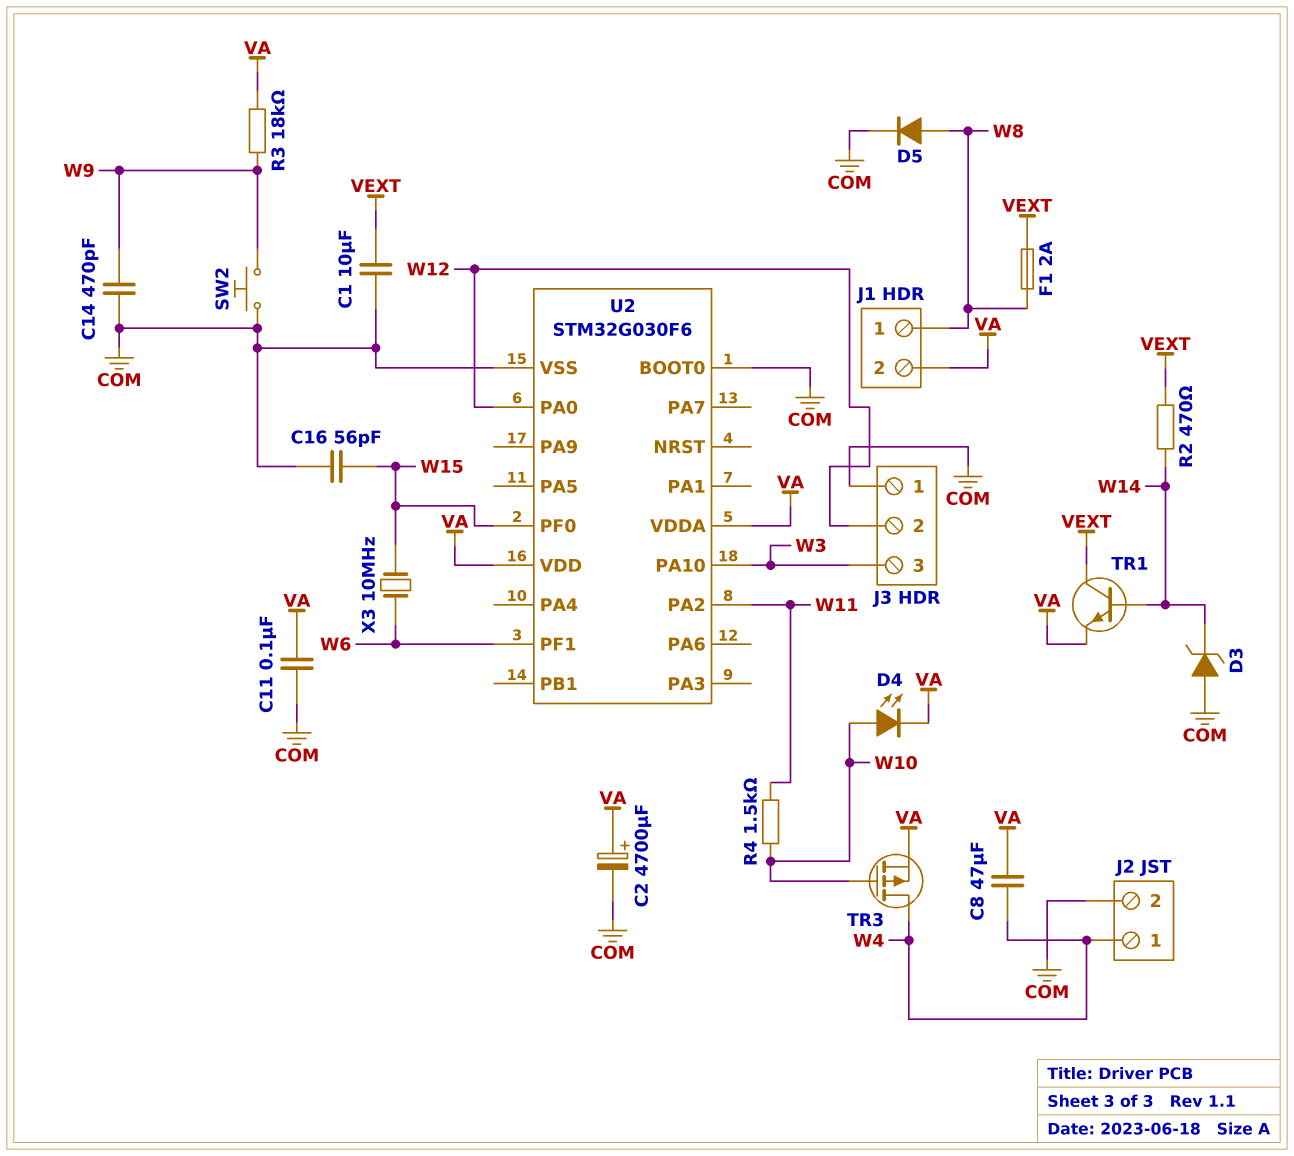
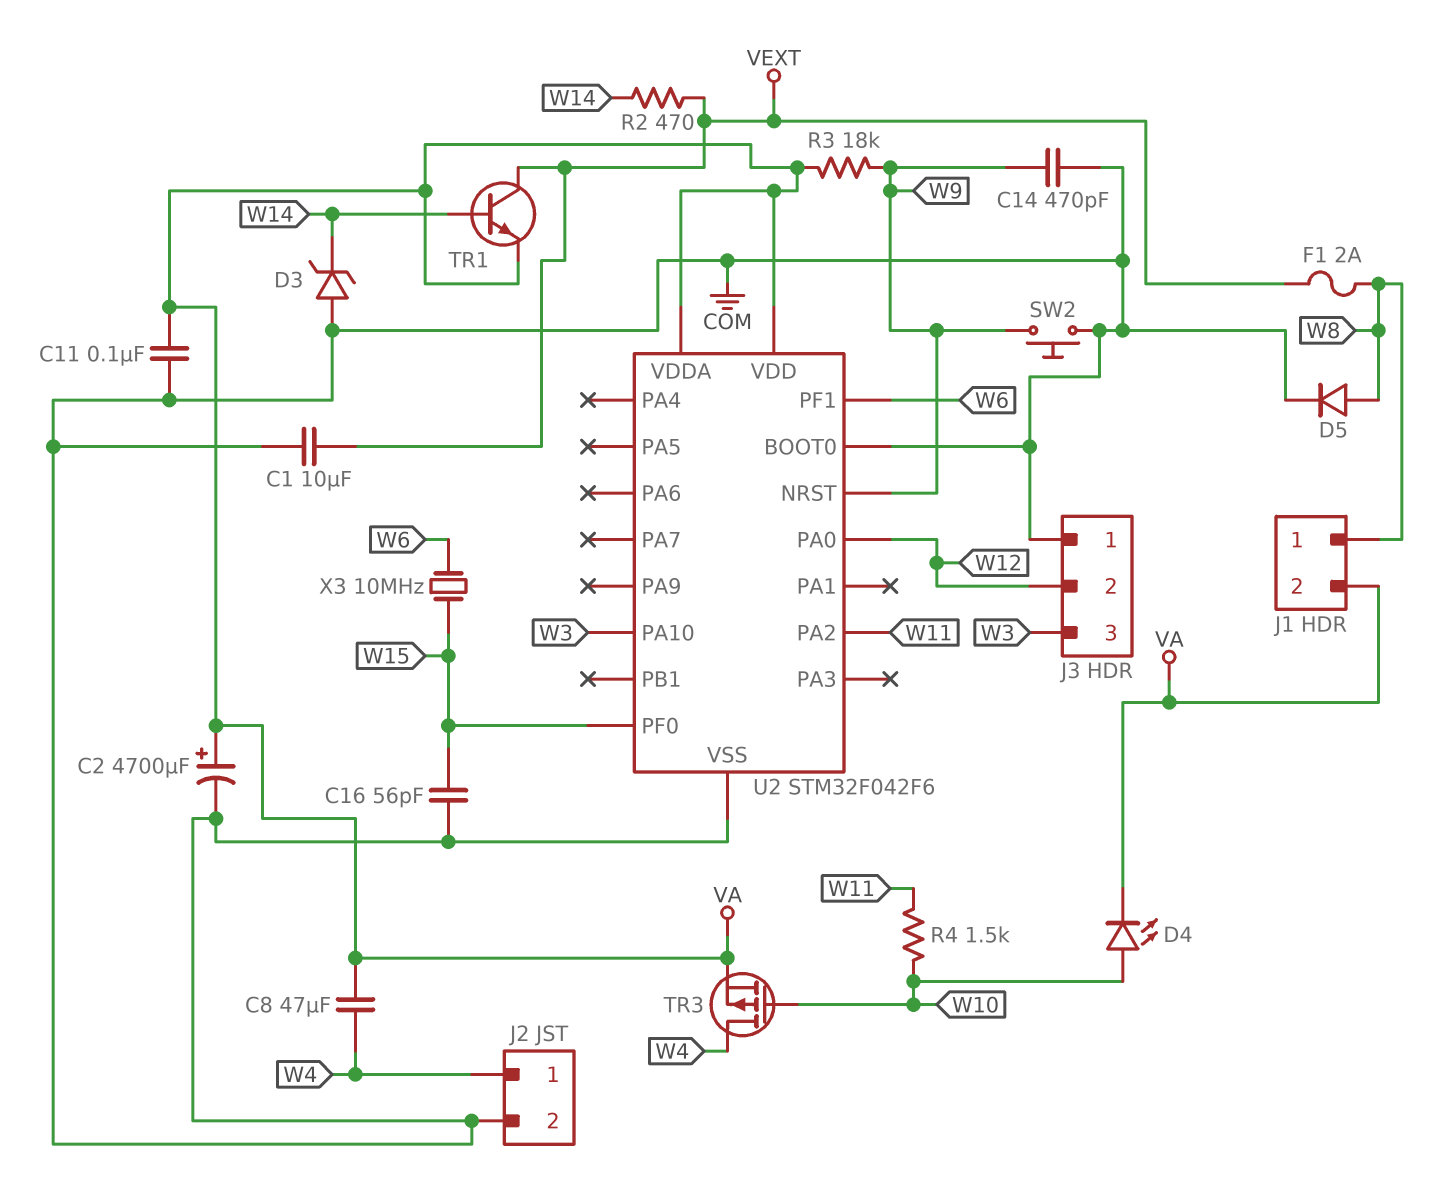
U2: STM32G030F6 -> STM32F042F6
U2 pin NRST: none -> W9

